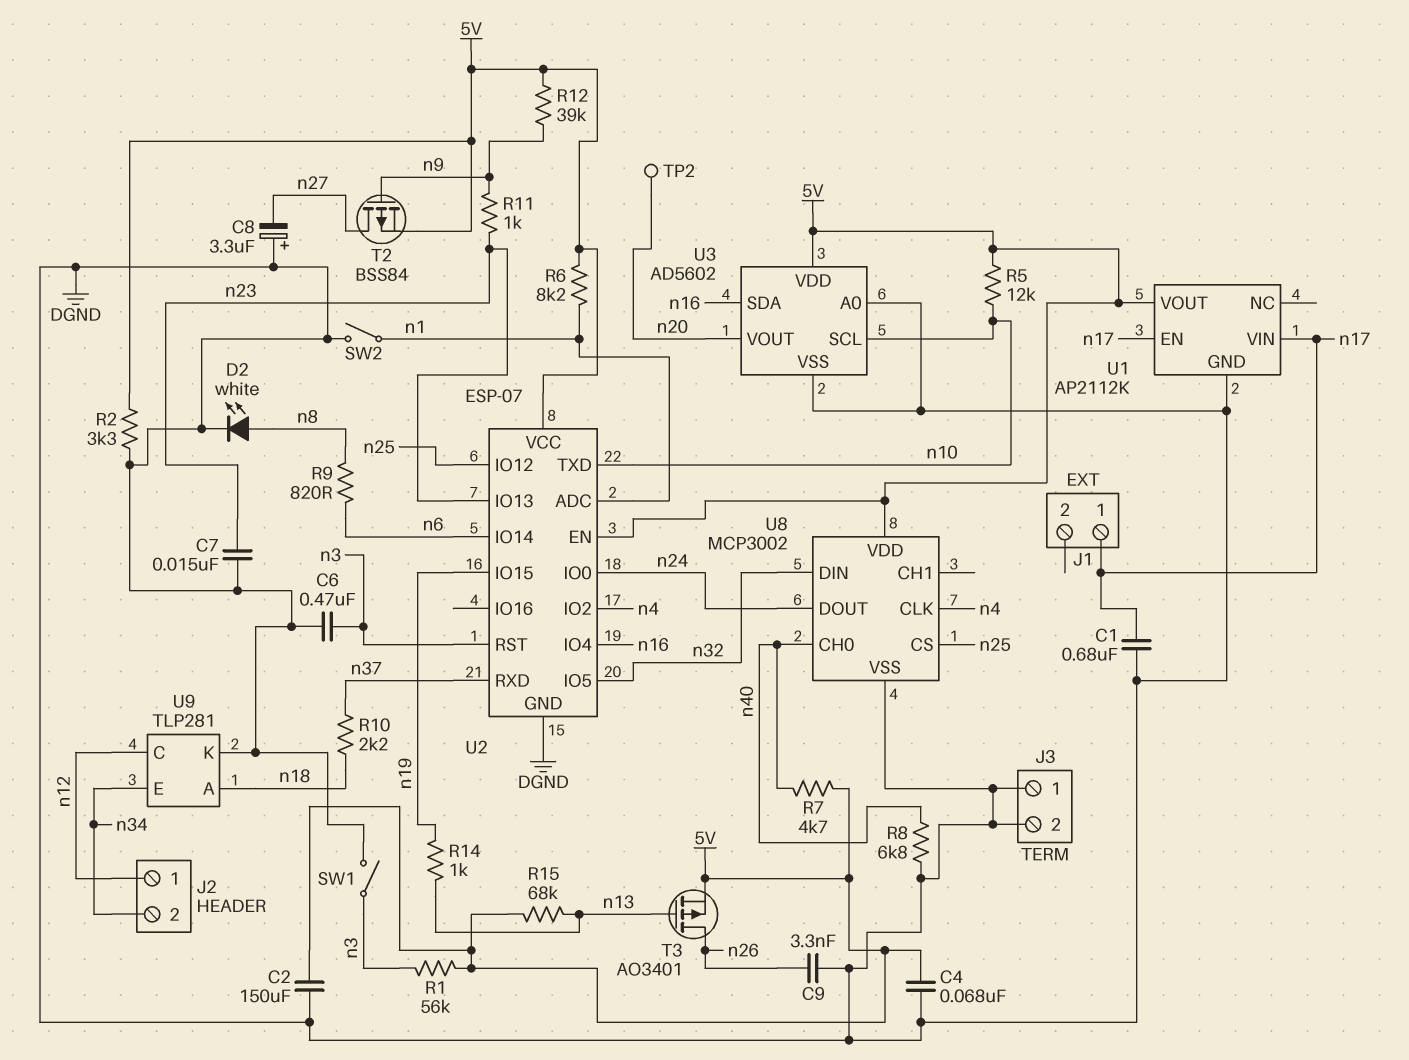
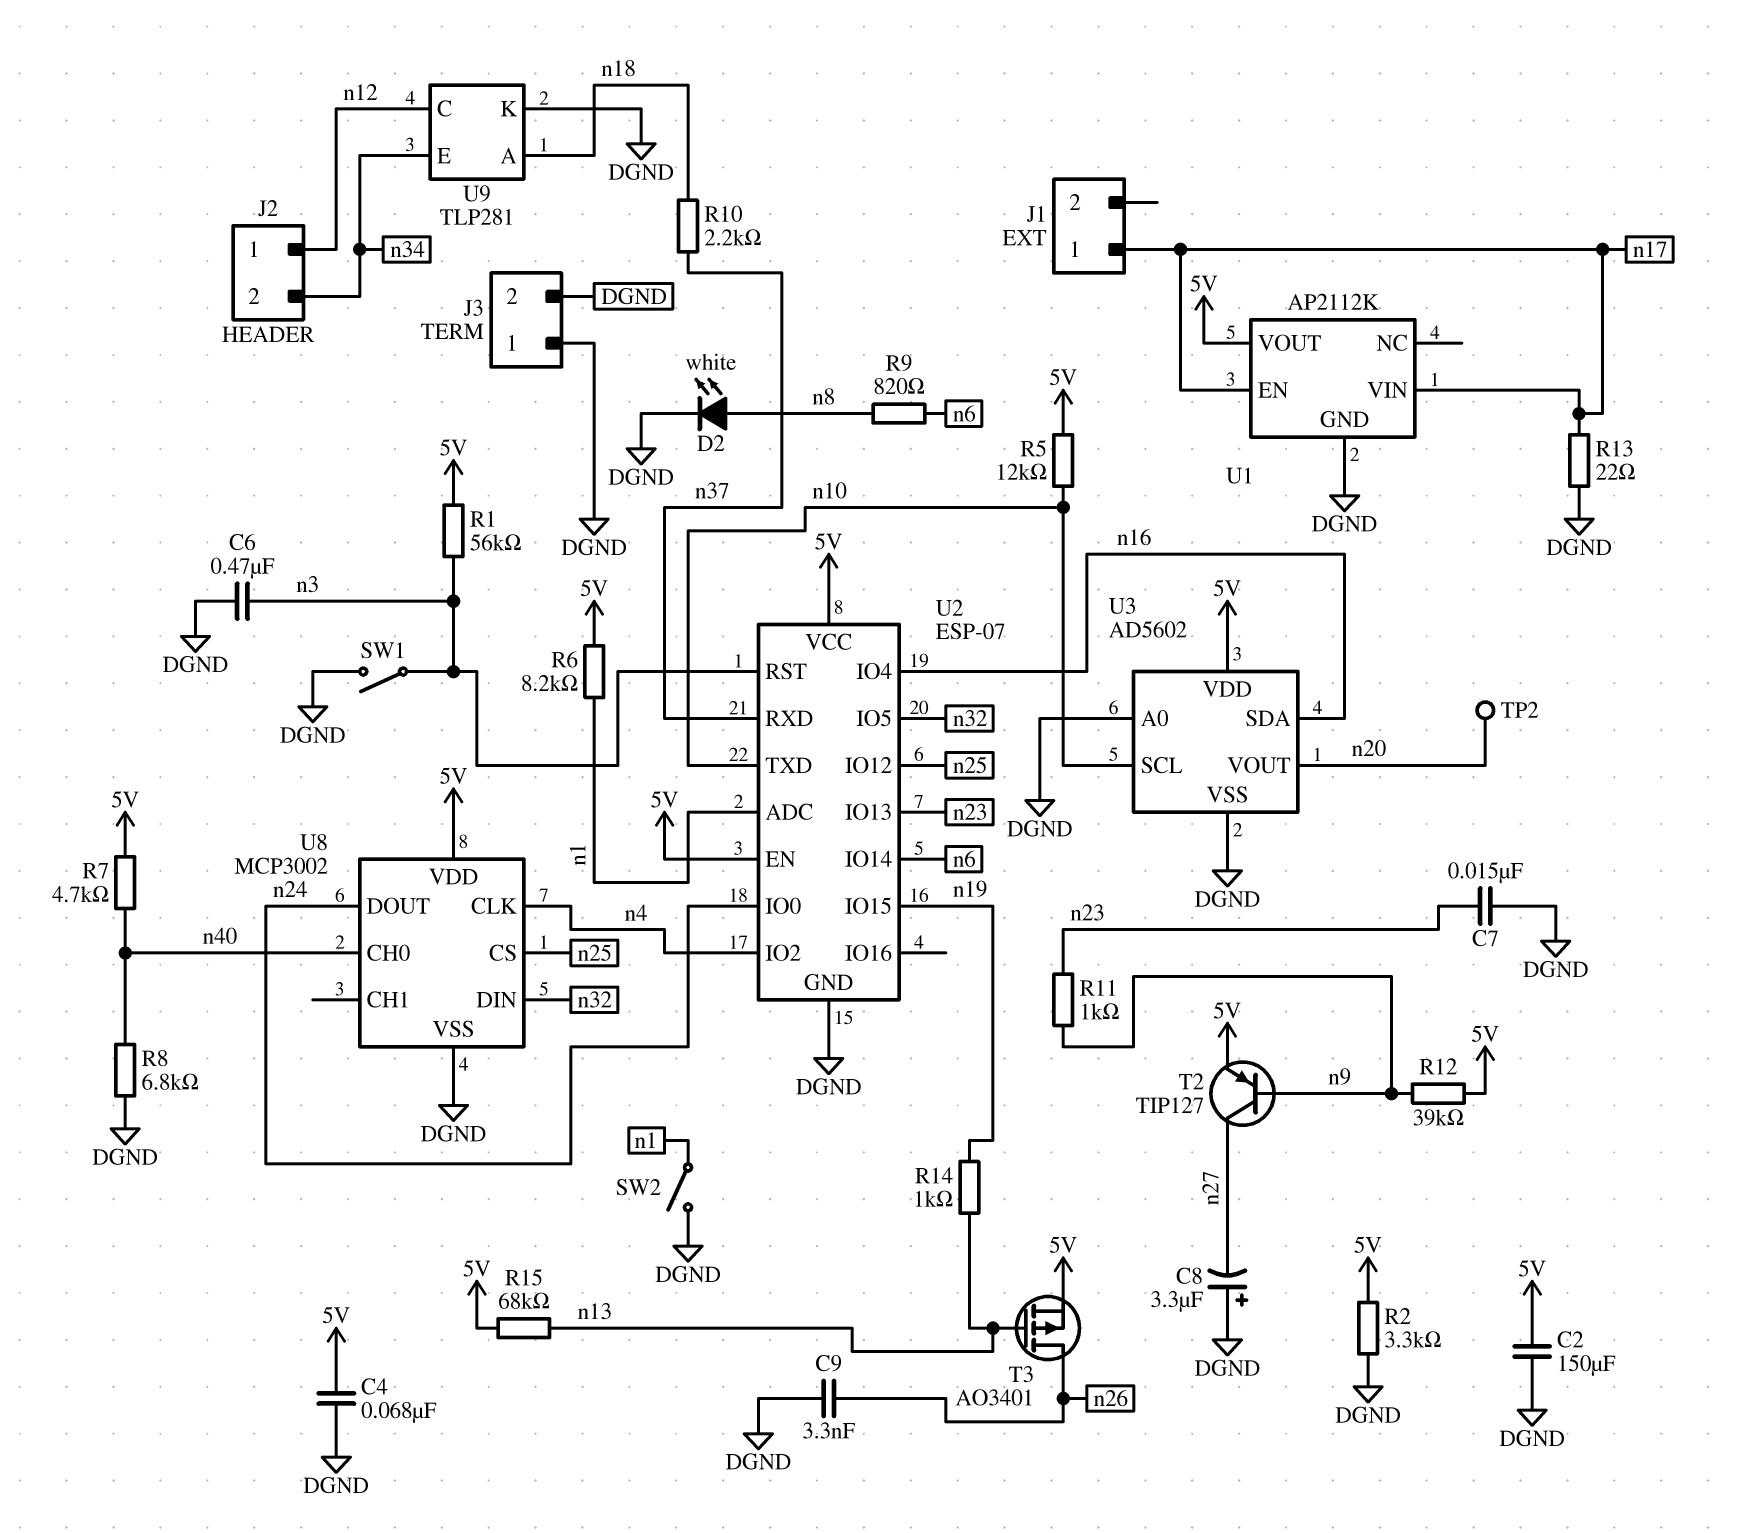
C1: 680nF (DGND, n17) -> none
R13: none -> 22 (DGND, n17)
T2: PMOS BSS84 (G n9, D n27, S 5V) -> PNP TIP127 (B n9, C n27, E 5V)

